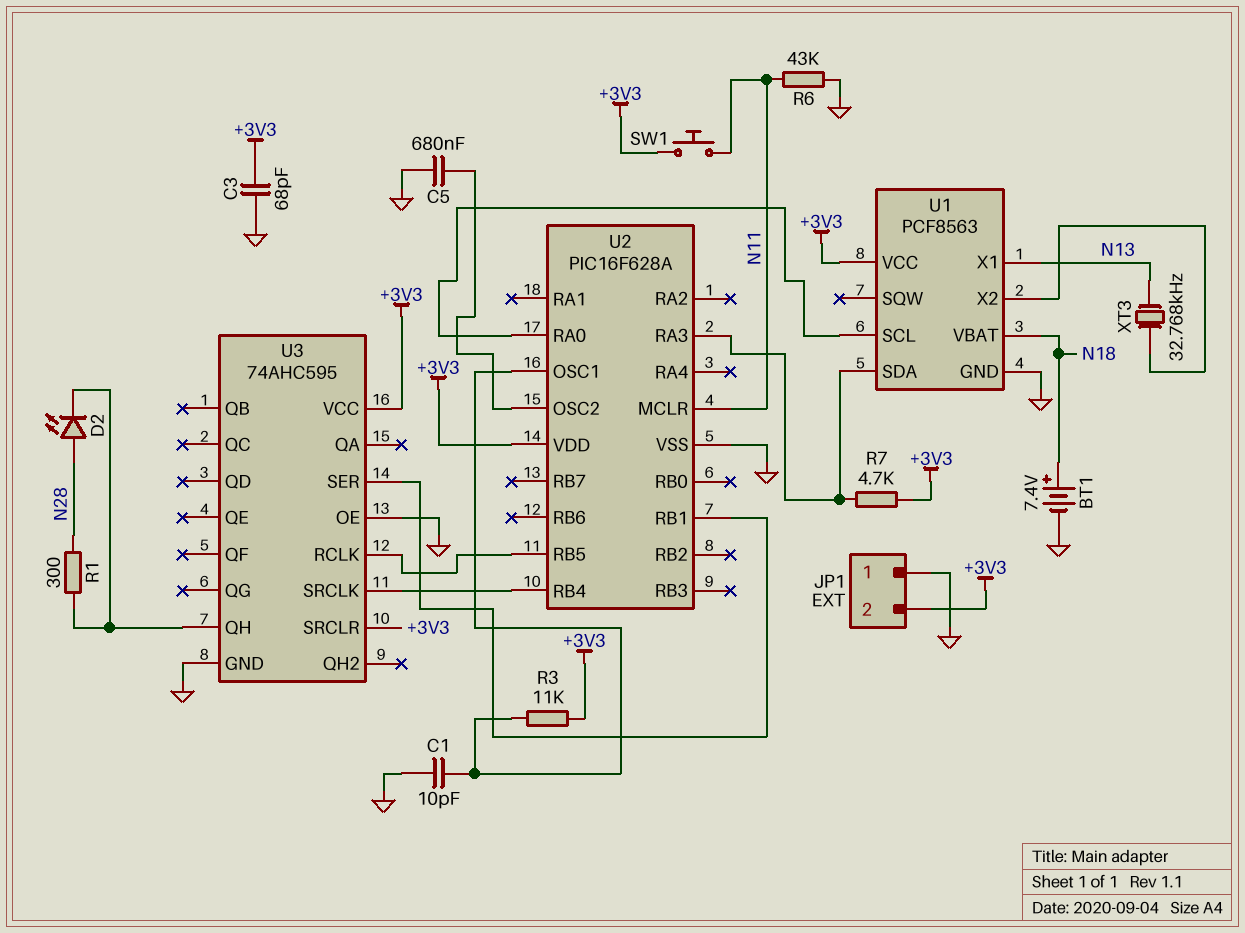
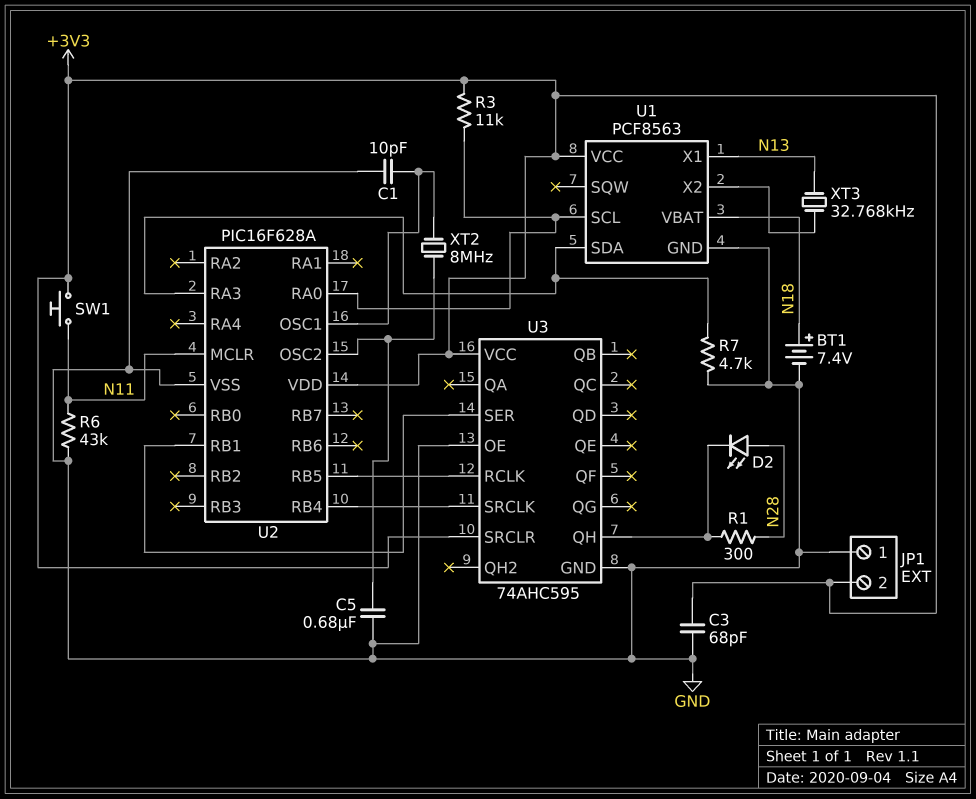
R3: 11k (+3V3, U2/OSC1) -> 11k (+3V3, U1/SCL)
R7: 4.7k (+3V3, U1/SDA) -> 4.7k (GND, U1/SDA)
XT2: none -> 8MHz (U2/OSC1, U2/OSC2)

